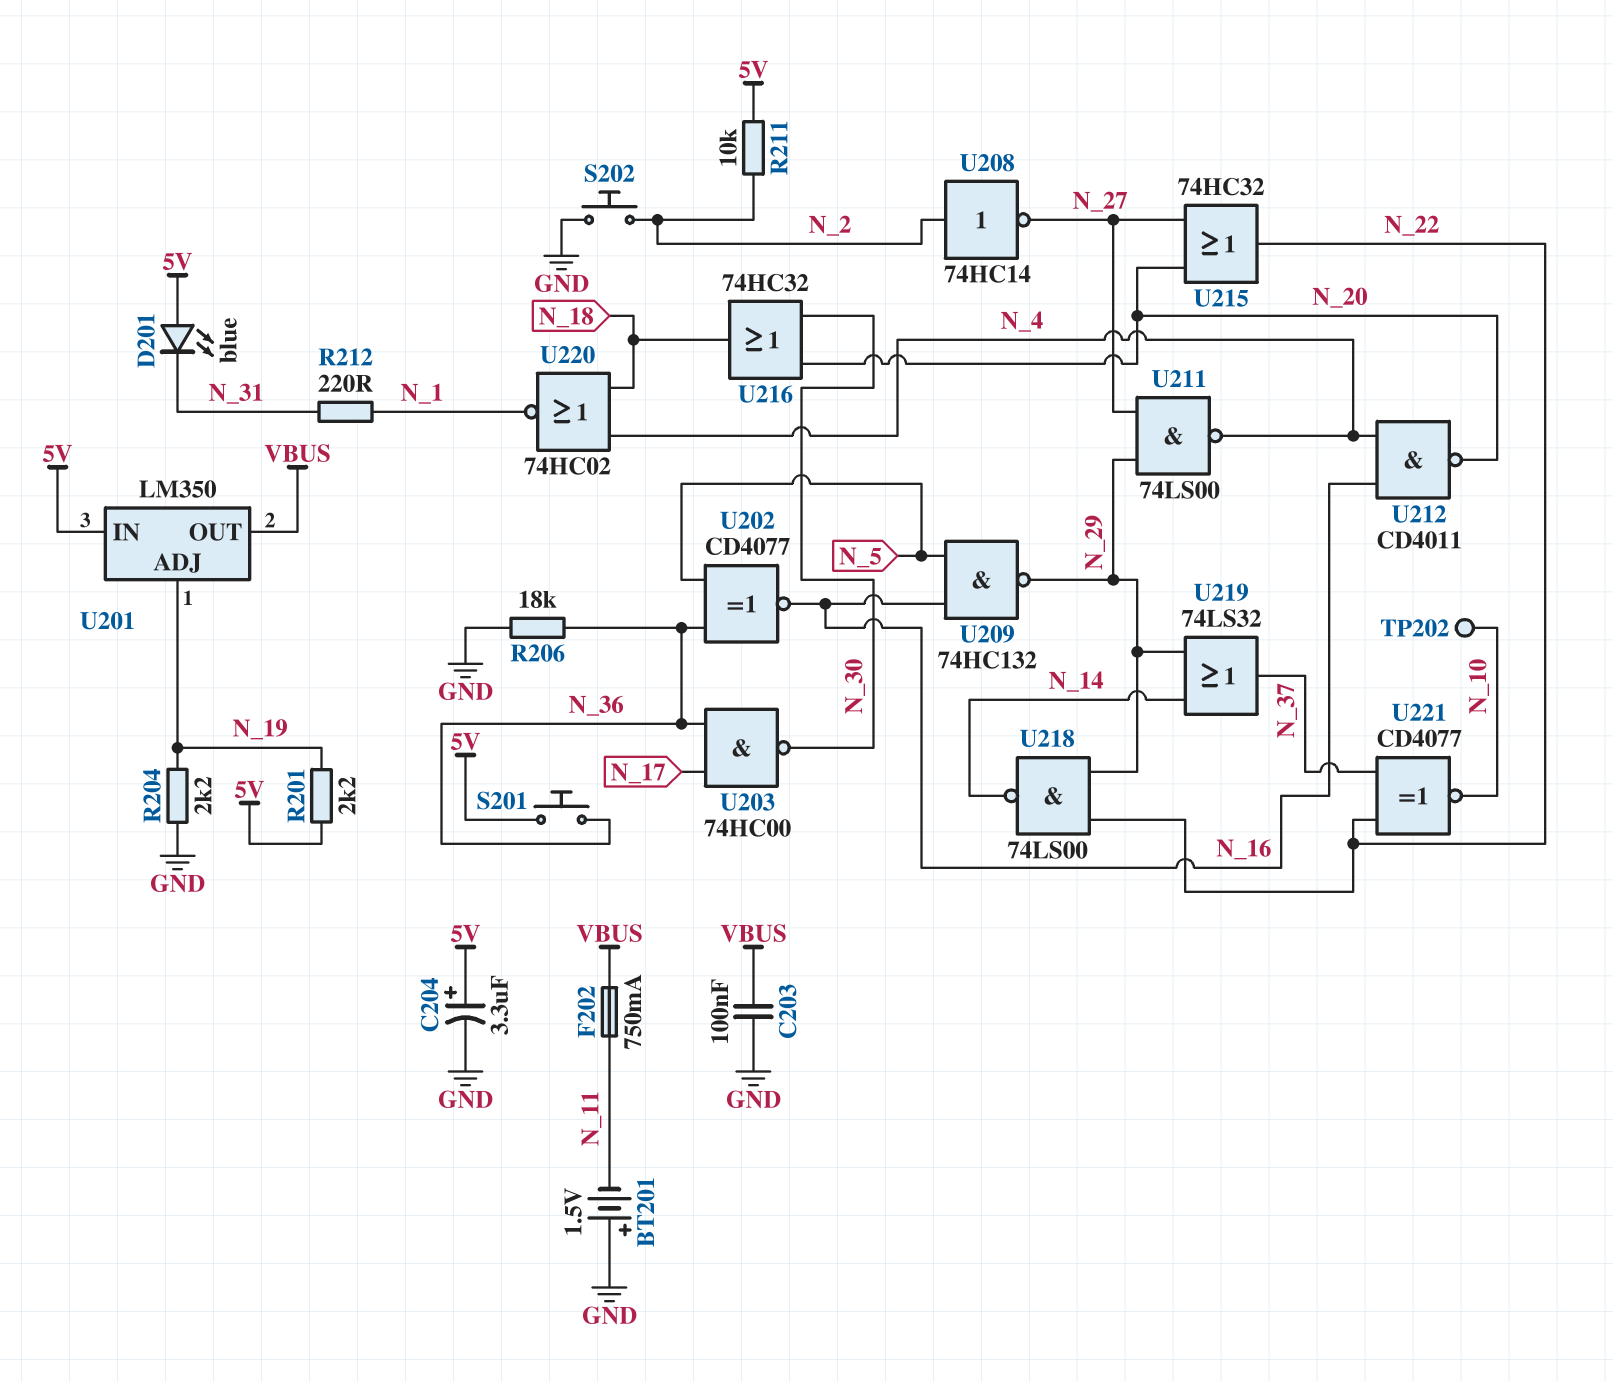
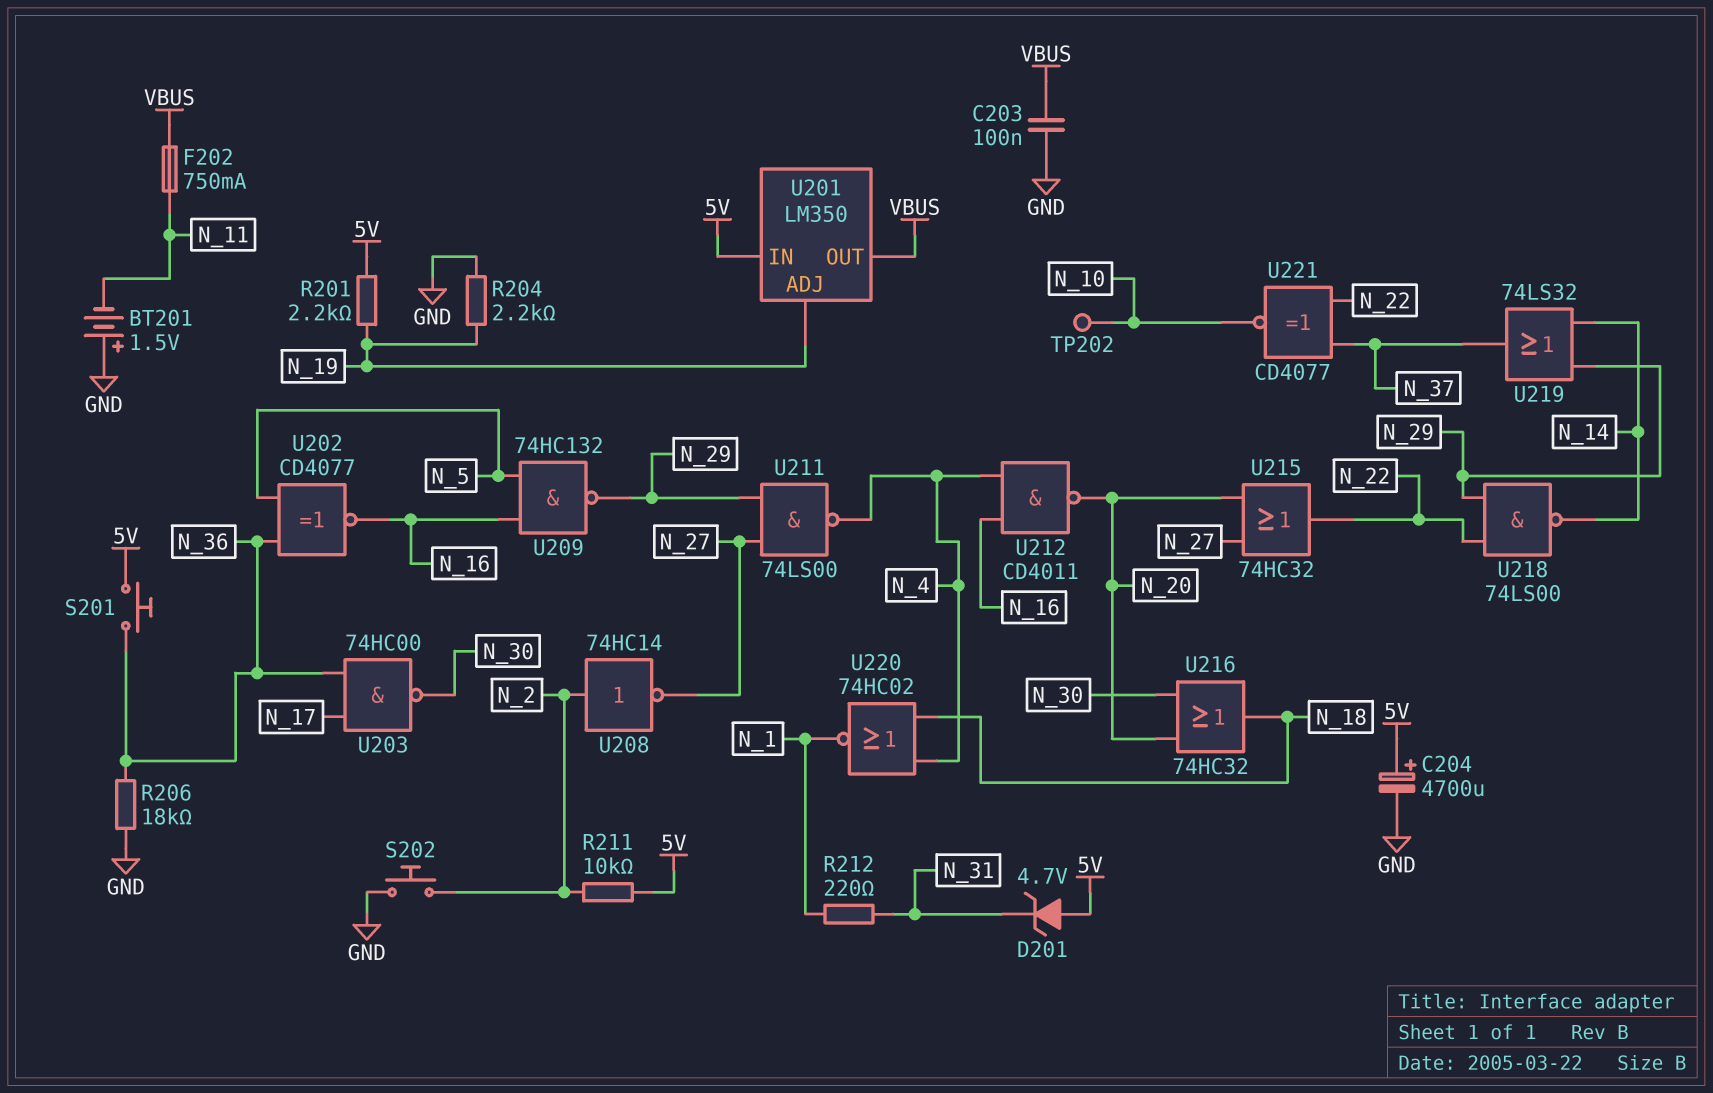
C204: 3.3uF (plus 5V, minus GND) -> 4700uF (plus 5V, minus GND)
D201: LED blue (A 5V, K N_31) -> zener 4.7V (A 5V, K N_31)

